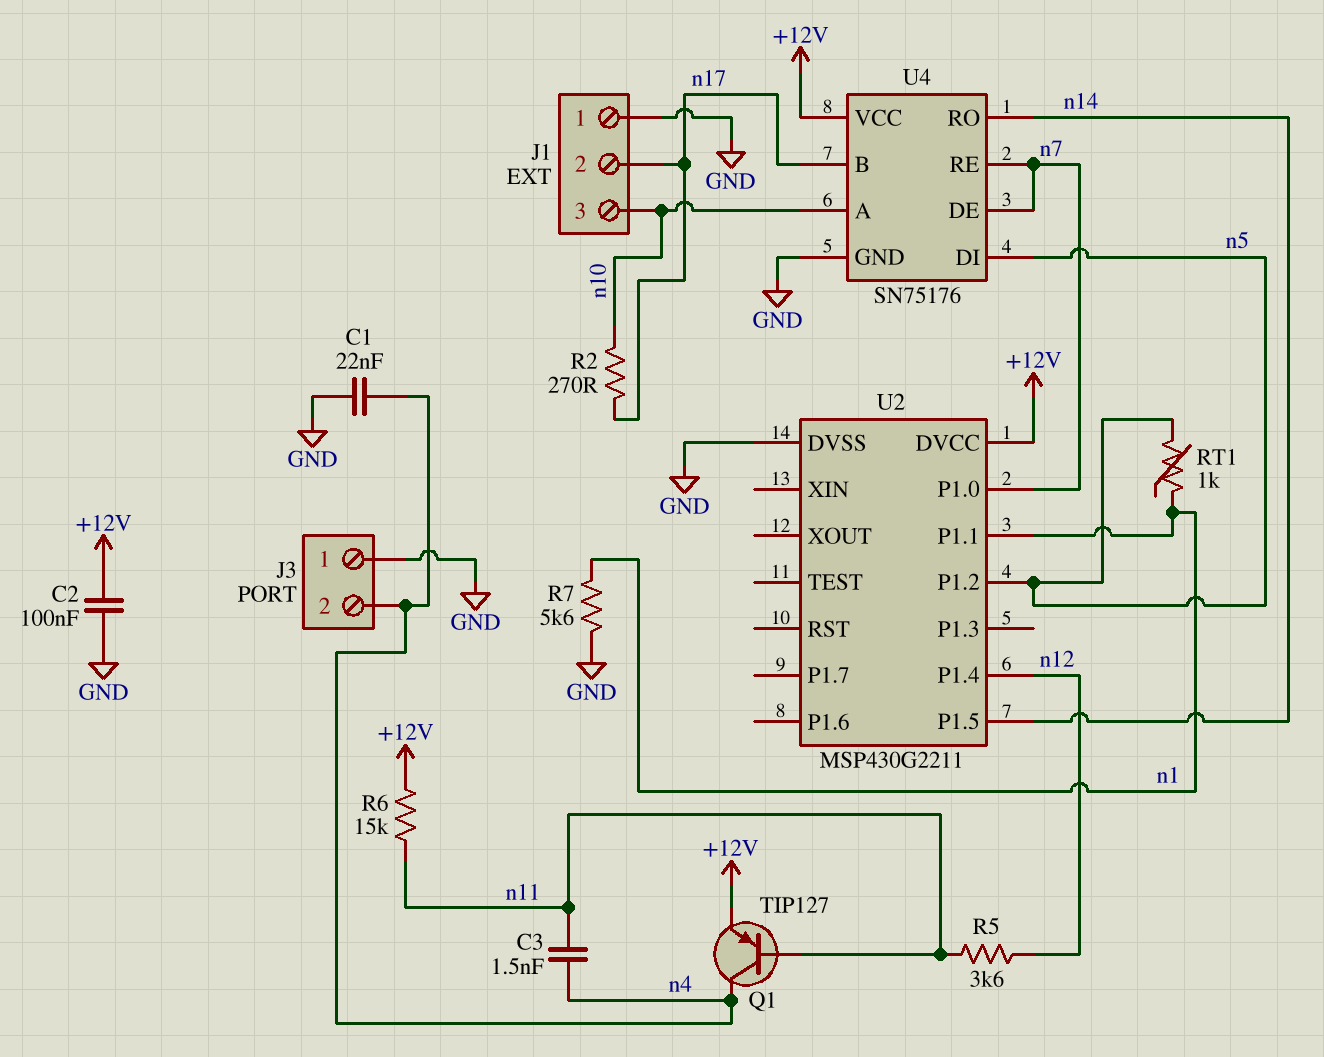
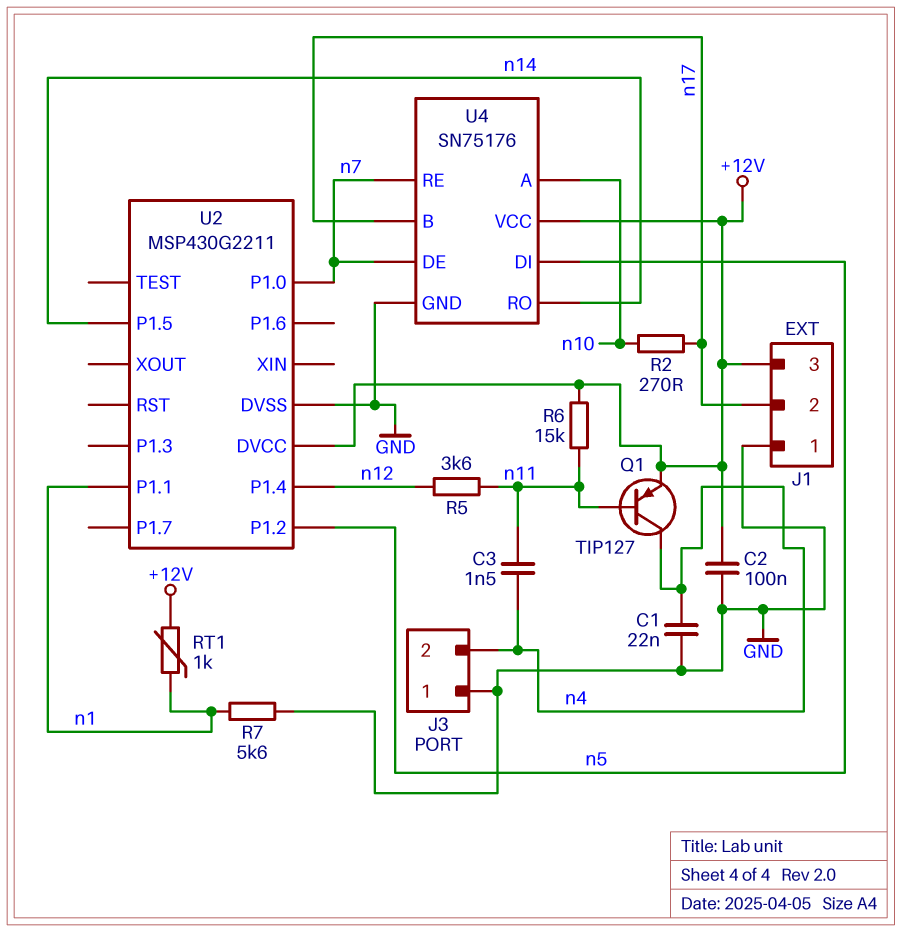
J1 pin 3: n10 -> +12V
RT1: 1k (n1, n5) -> 1k (+12V, n1)

